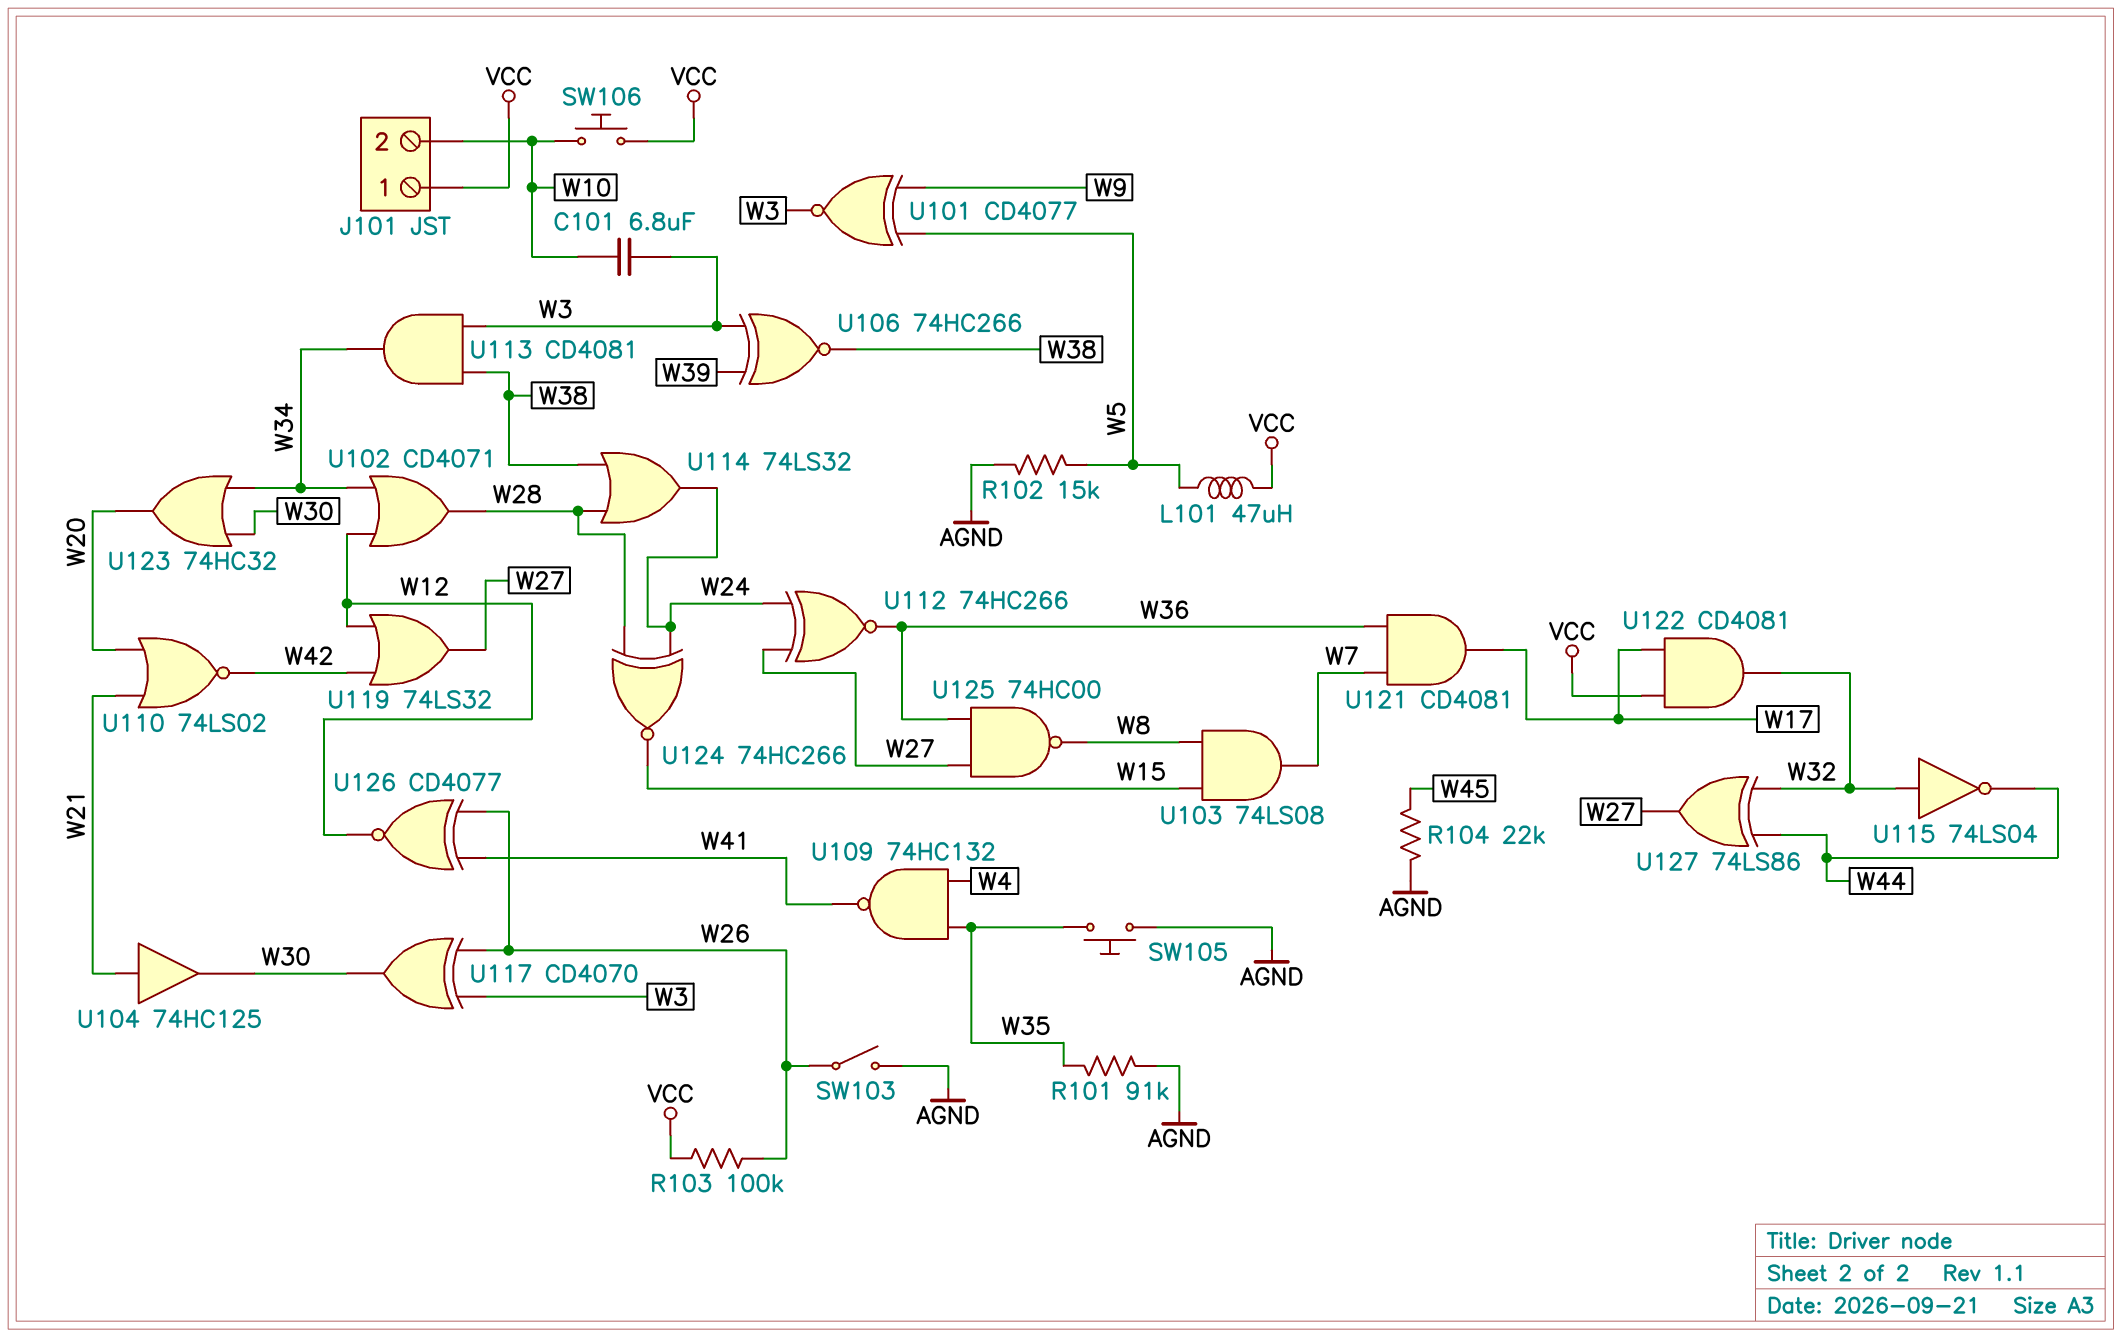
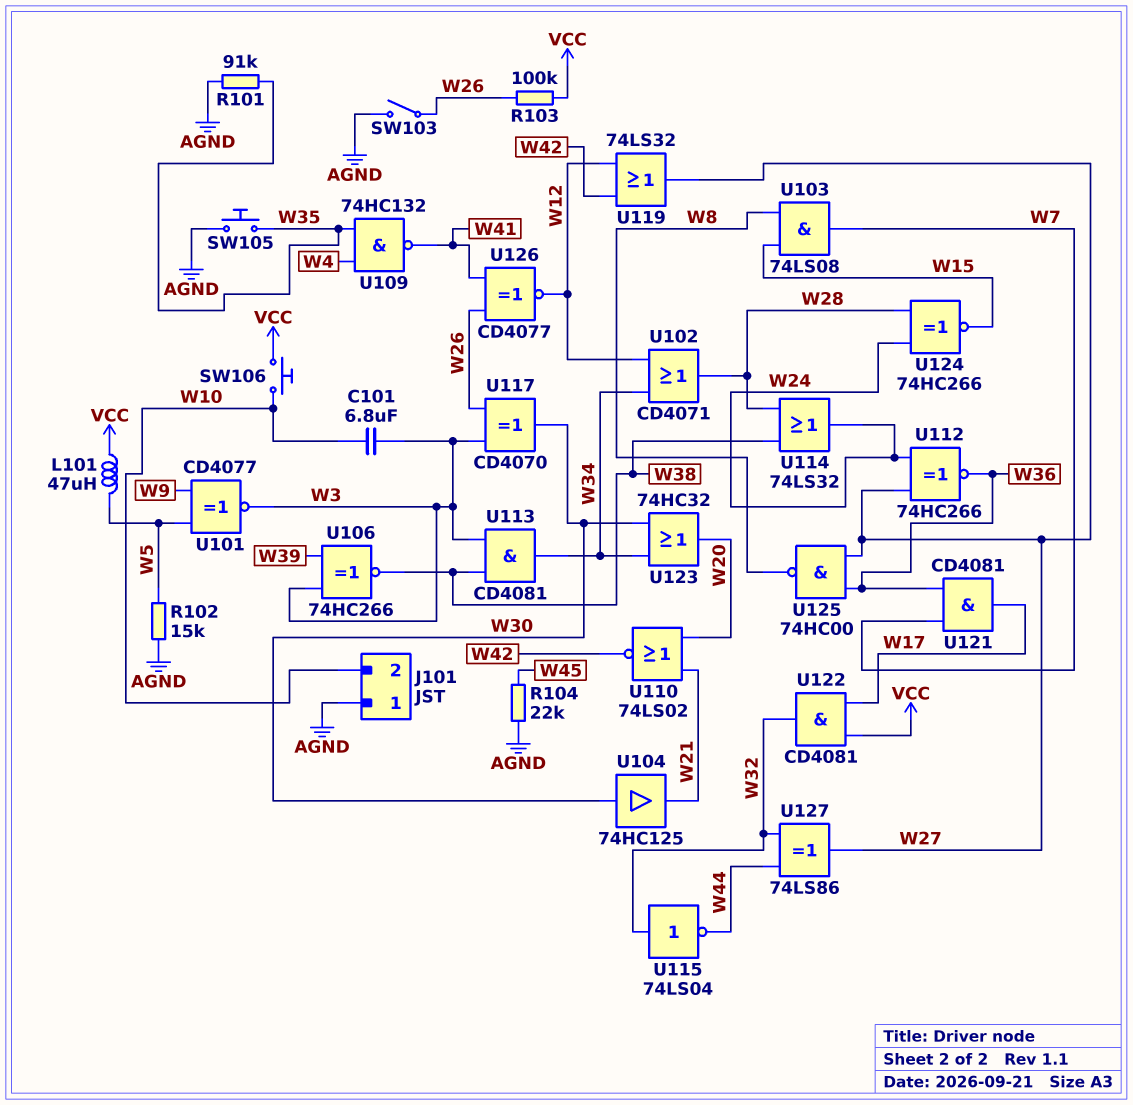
J101 pin 1: VCC -> AGND
U104: buffer 74HC125 (in W21, out W30) -> buffer 74HC125 (in W30, out W21)

